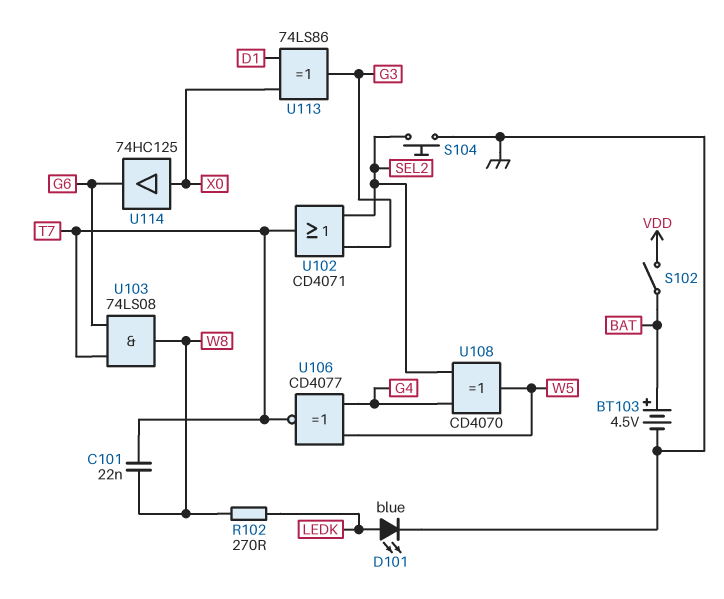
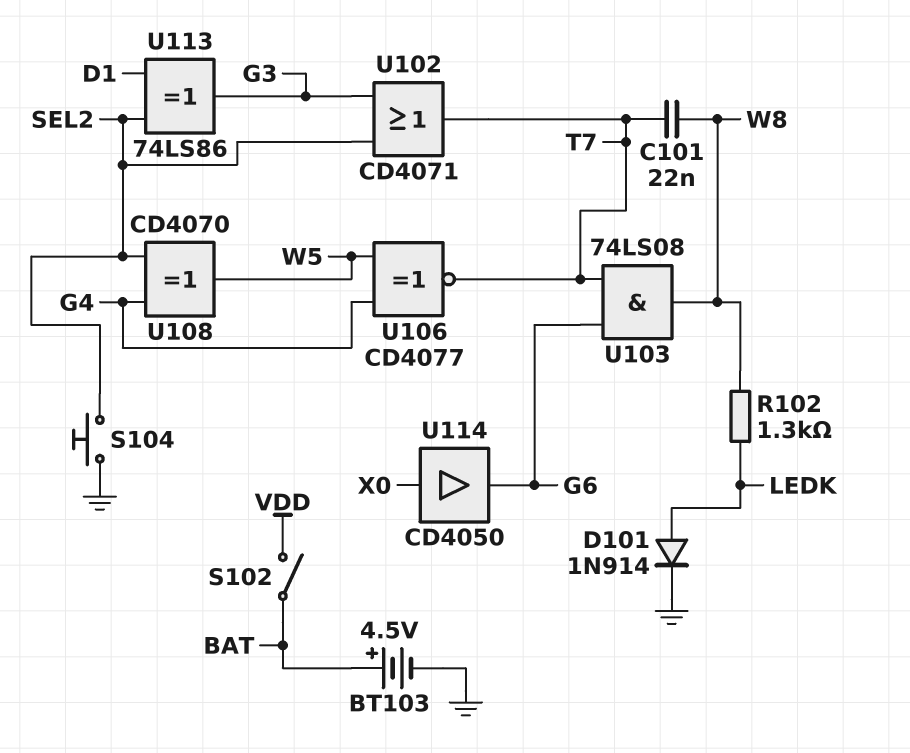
D101: LED blue (A LEDK, K GND) -> diode 1N914 (A LEDK, K GND)
R102: 270 (LEDK, W8) -> 1.3k (LEDK, W8)
U113: XOR 74LS86 (in D1, in X0, out G3) -> XOR 74LS86 (in D1, in SEL2, out G3)
U114: buffer 74HC125 (in X0, out G6) -> buffer CD4050 (in X0, out G6)

